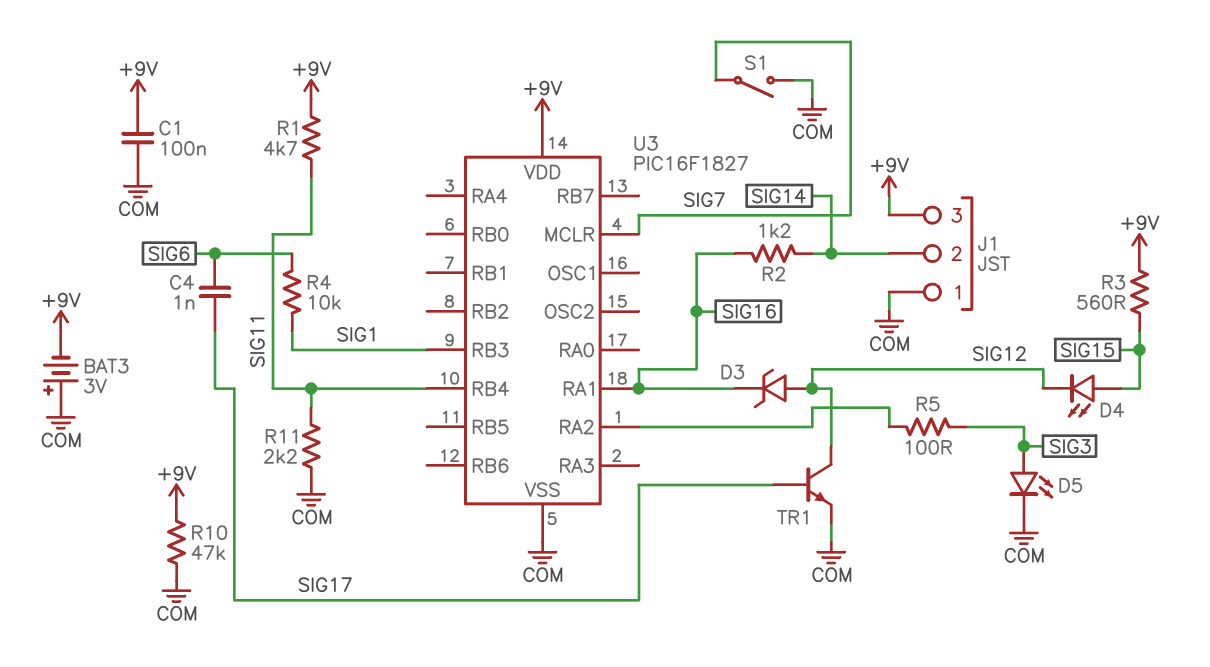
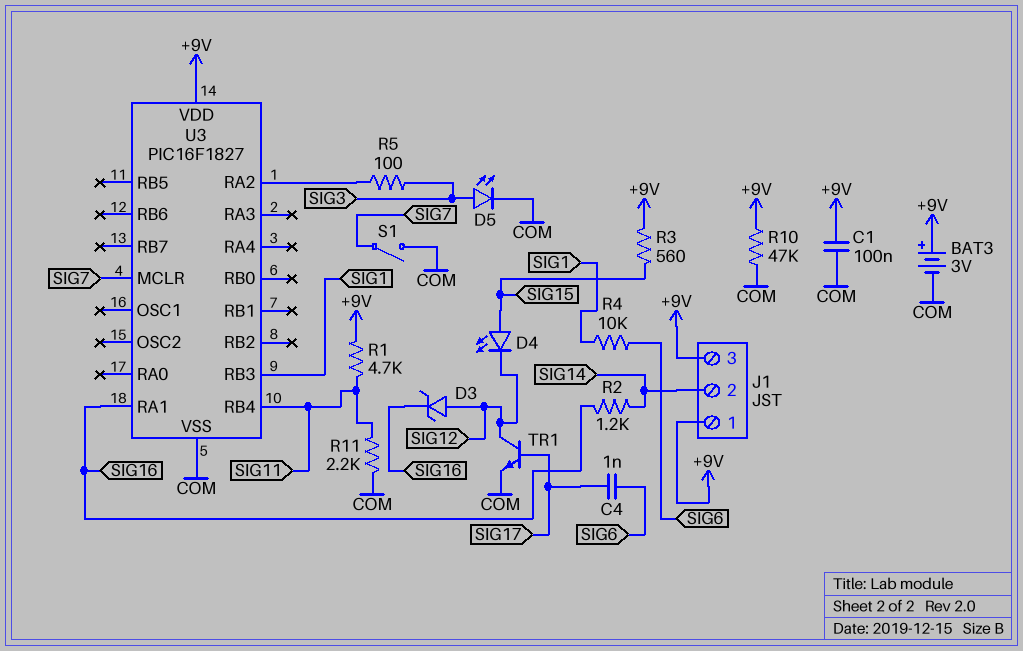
BAT3: 3V (plus COM, minus +9V) -> 3V (plus +9V, minus COM)
J1 pin 1: COM -> +9V

